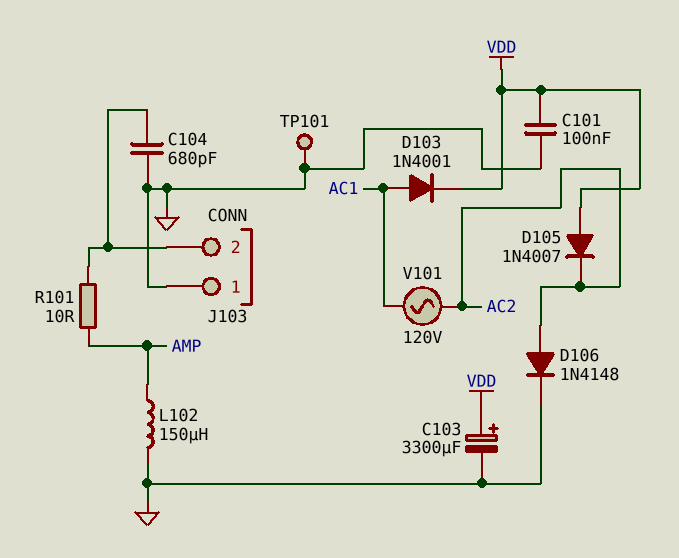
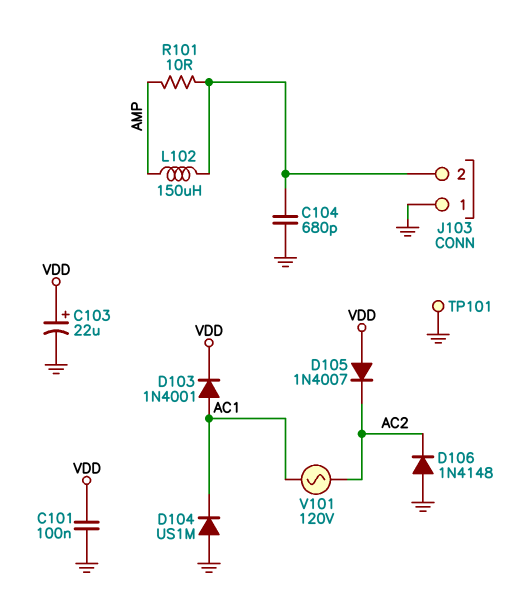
C103: 3300uF (plus VDD, minus GND) -> 22uF (plus VDD, minus GND)
D104: none -> diode US1M (A GND, K AC1)
D106: diode 1N4148 (A AC2, K GND) -> diode 1N4148 (A GND, K AC2)
L102: 150uH (AMP, GND) -> 150uH (AMP, J103/2)

